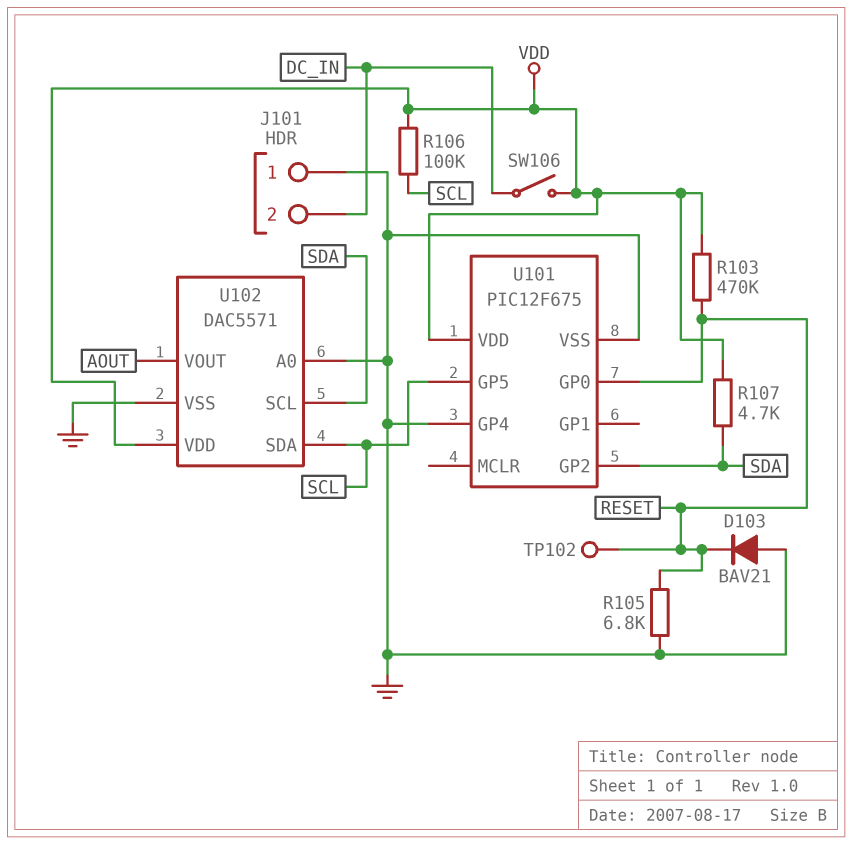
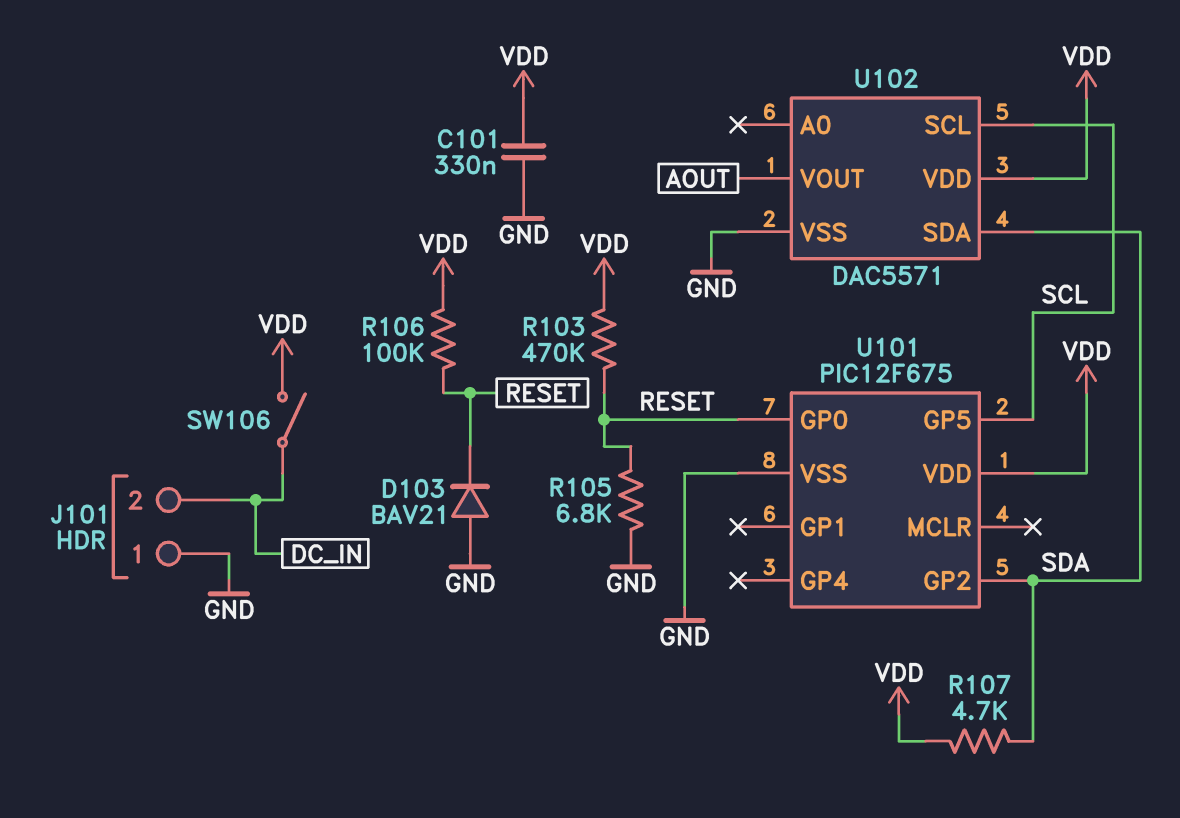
C101: none -> 330nF (GND, VDD)
R106: 100k (SCL, VDD) -> 100k (RESET, VDD)
TP102: test point (RESET) -> none
U101 pin GP4: GND -> none
U102 pin A0: GND -> none
U102 pin SCL: SDA -> SCL
U102 pin SDA: SCL -> SDA

